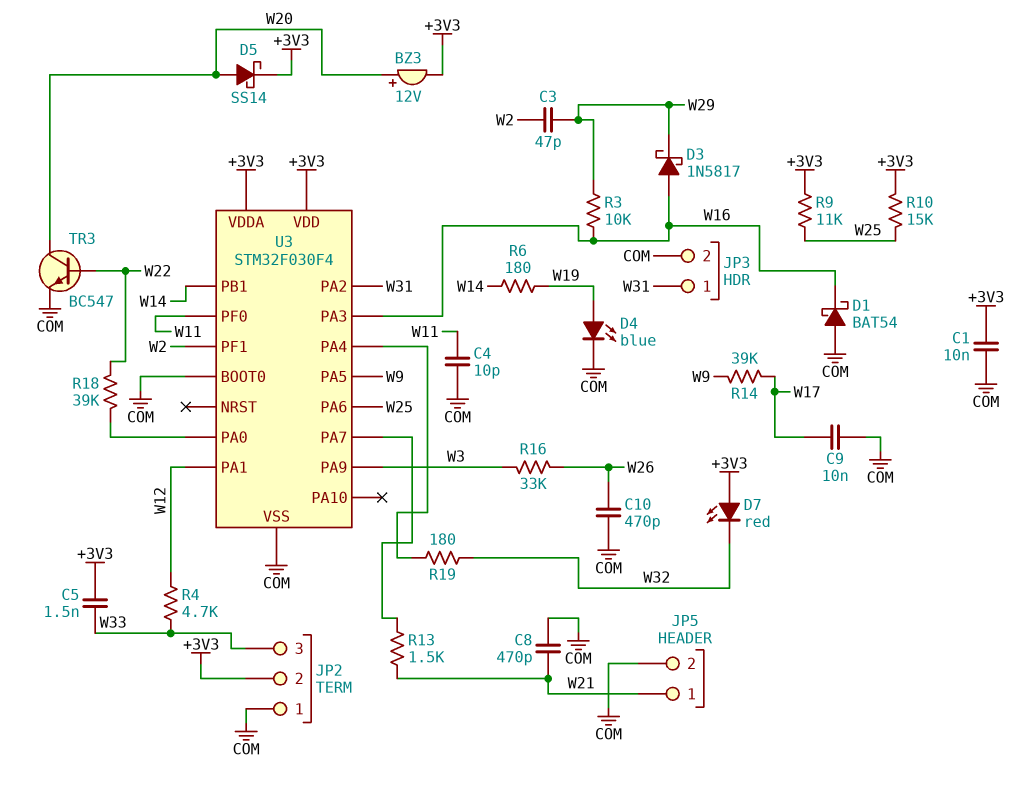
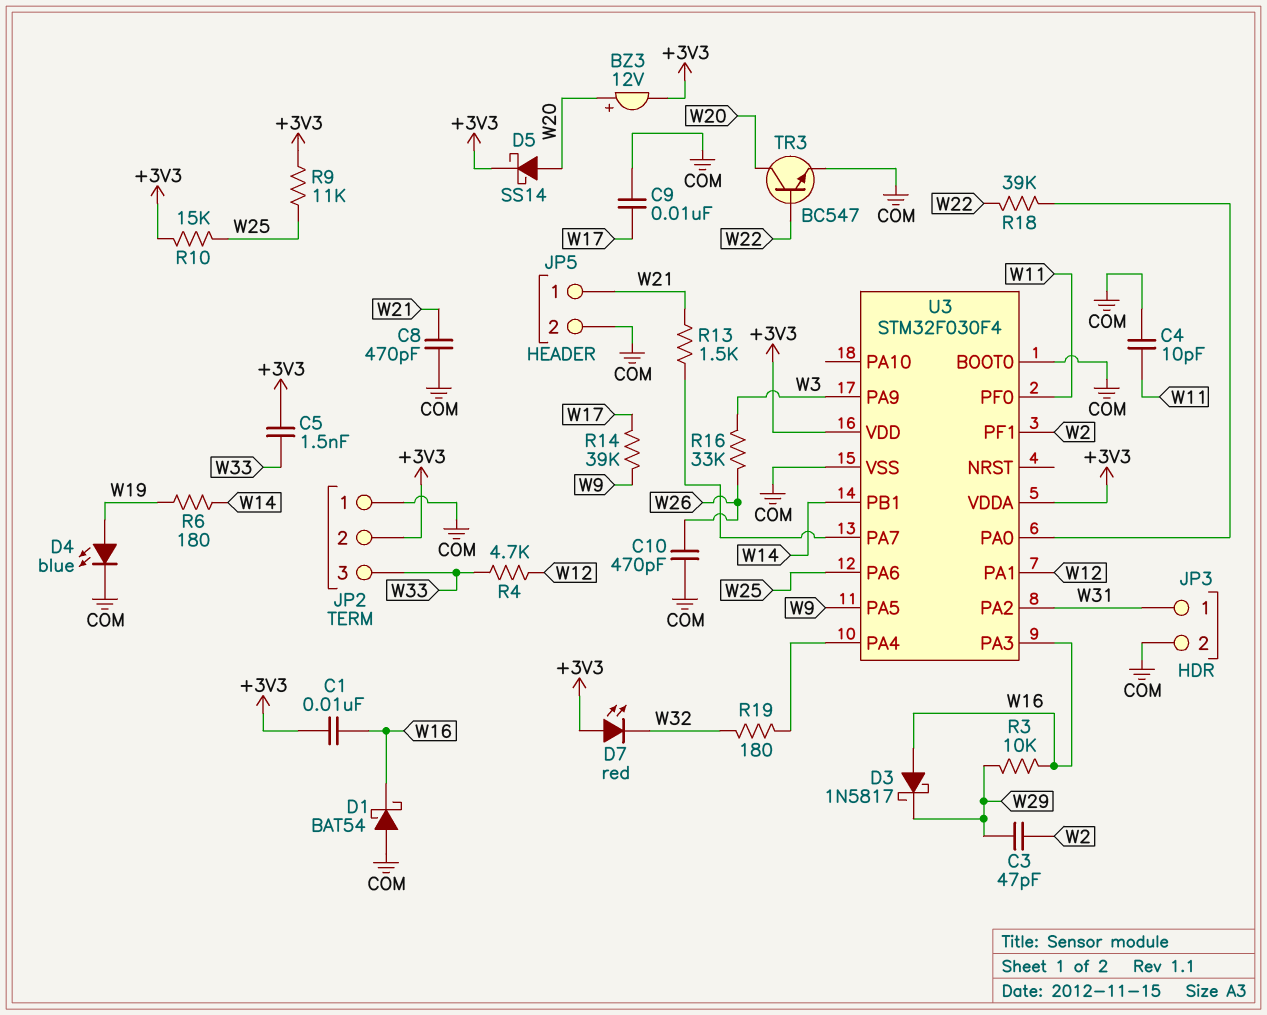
C1: 10nF (+3V3, COM) -> 10nF (+3V3, W16)

